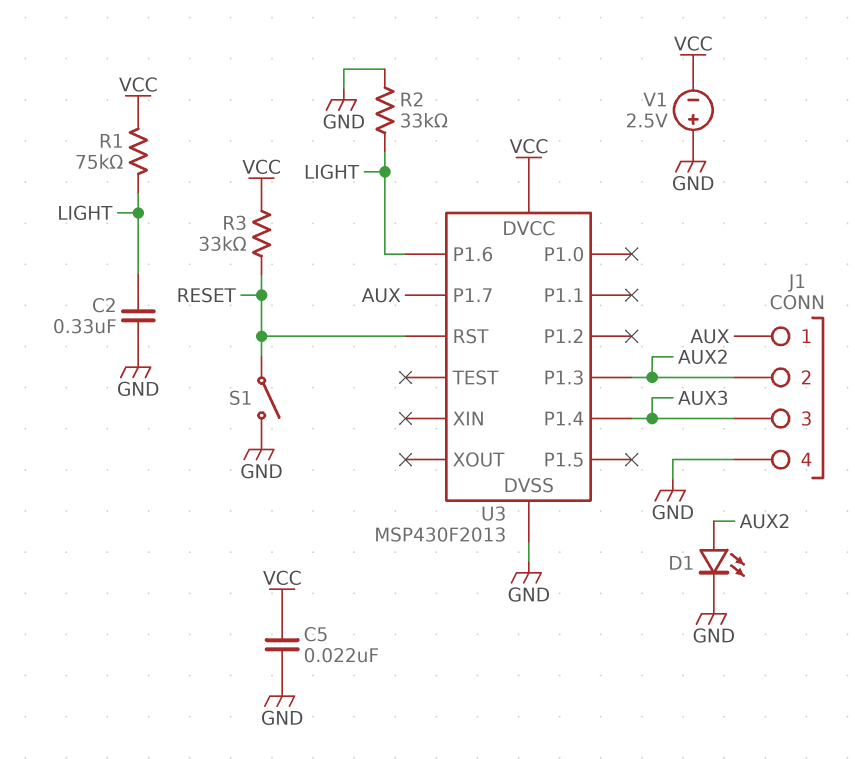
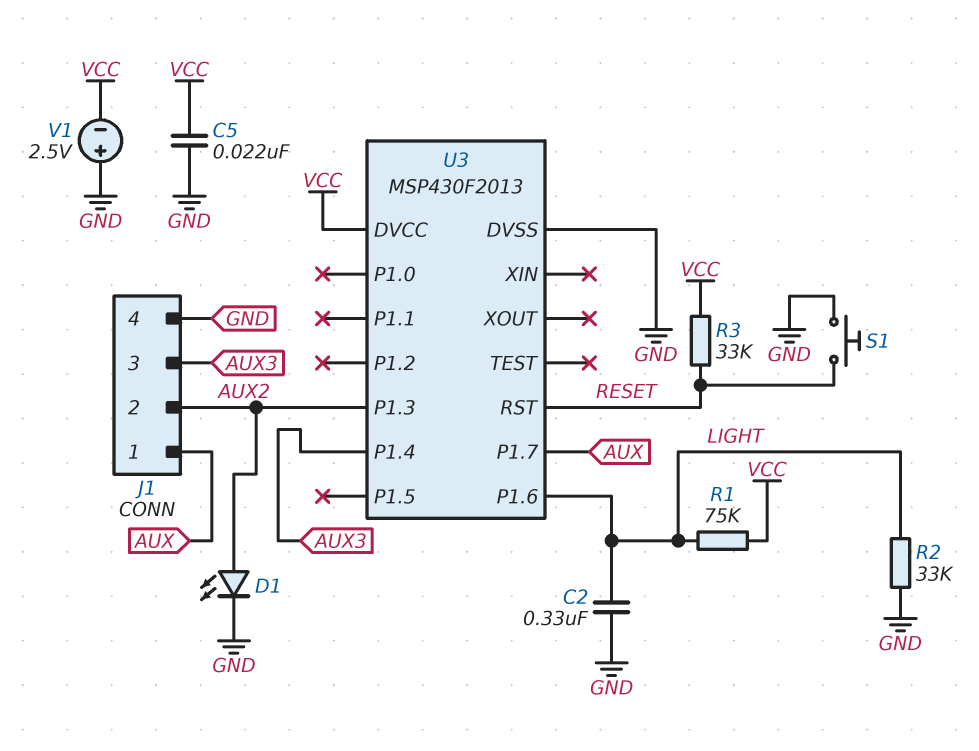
S1: switch (GND, RESET) -> button (GND, RESET)

